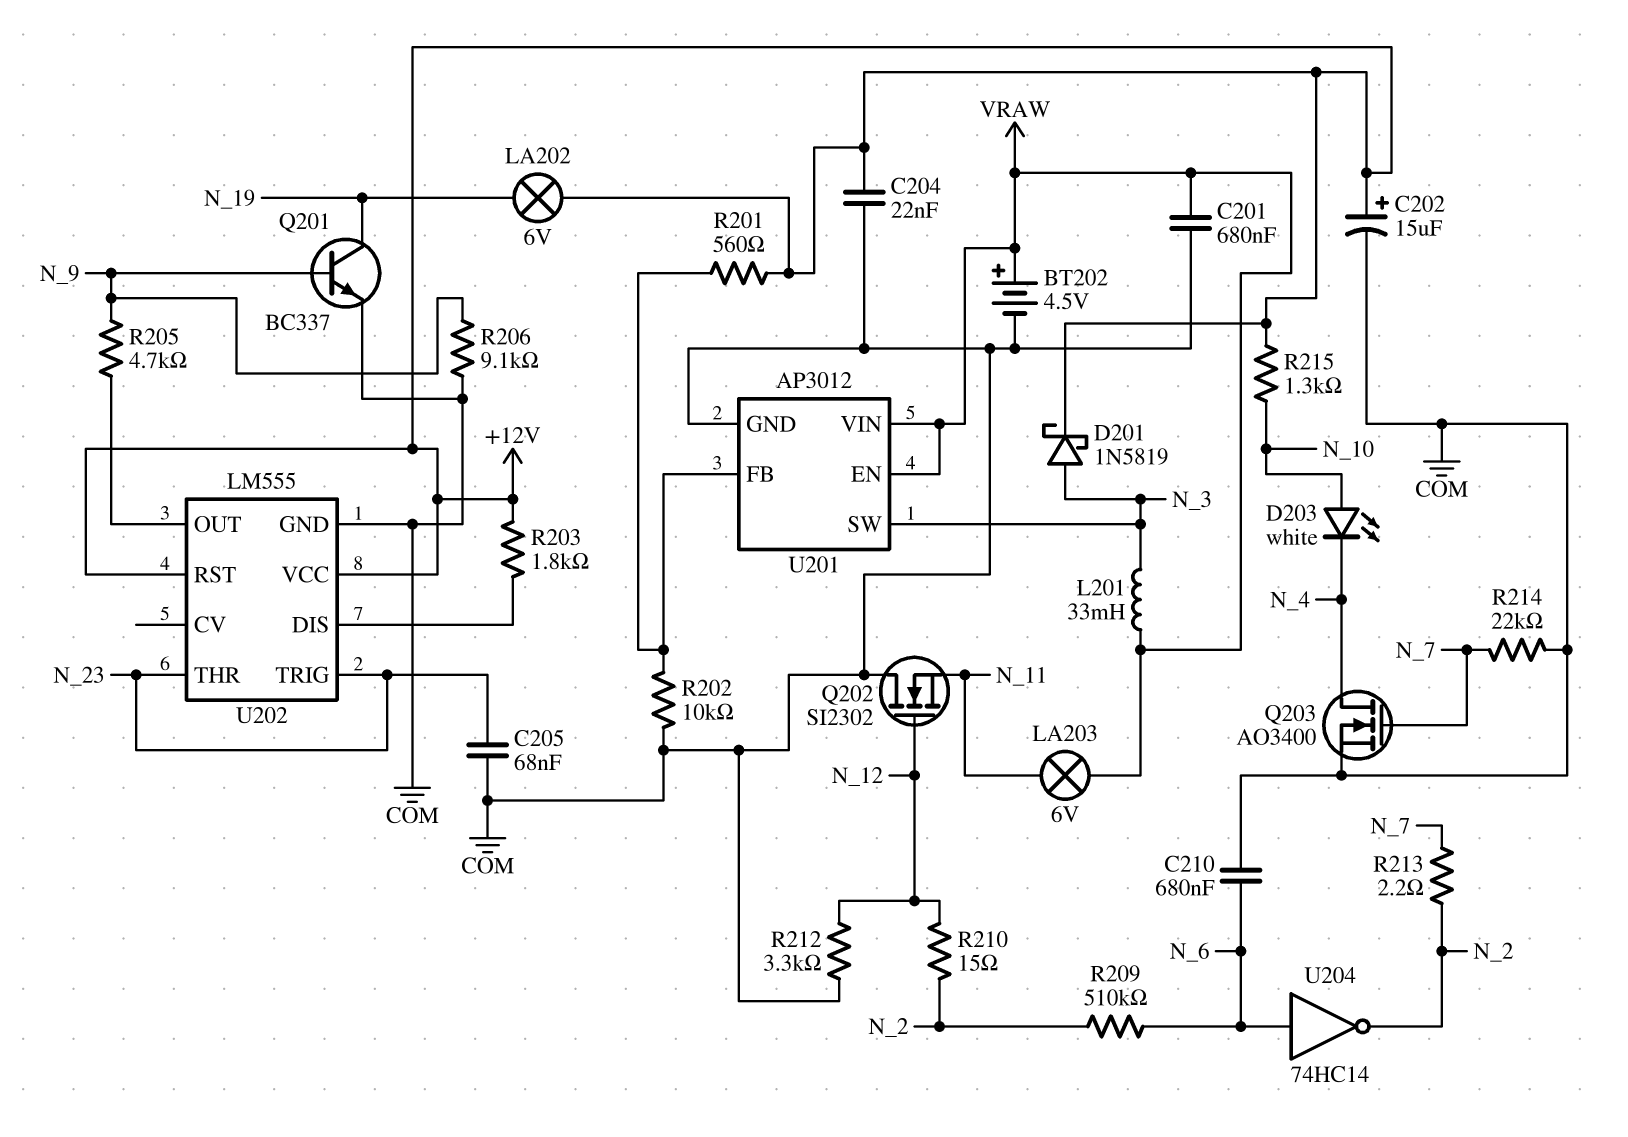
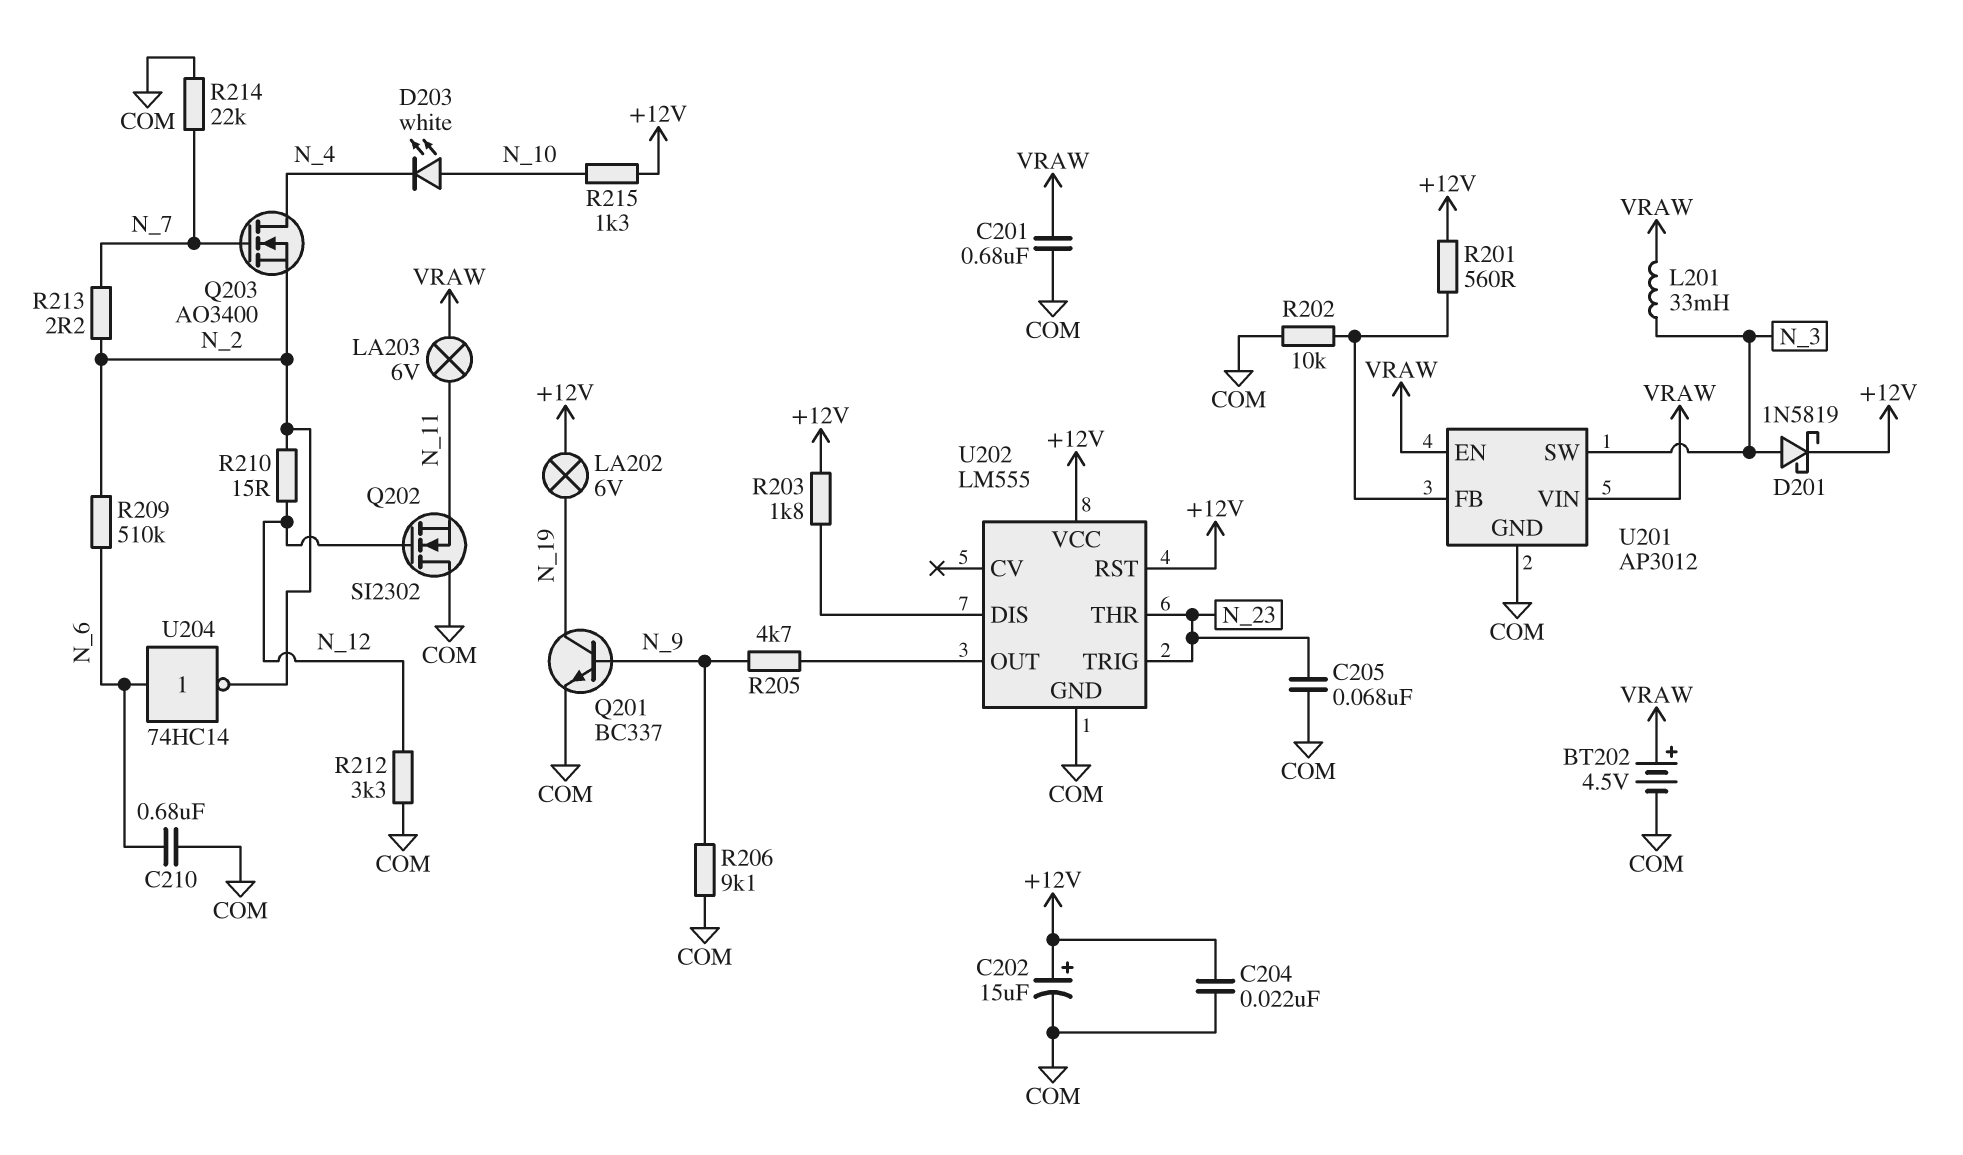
Q203: NMOS AO3400 (G N_7, D N_4, S COM) -> NMOS AO3400 (G N_7, D N_4, S N_2)

